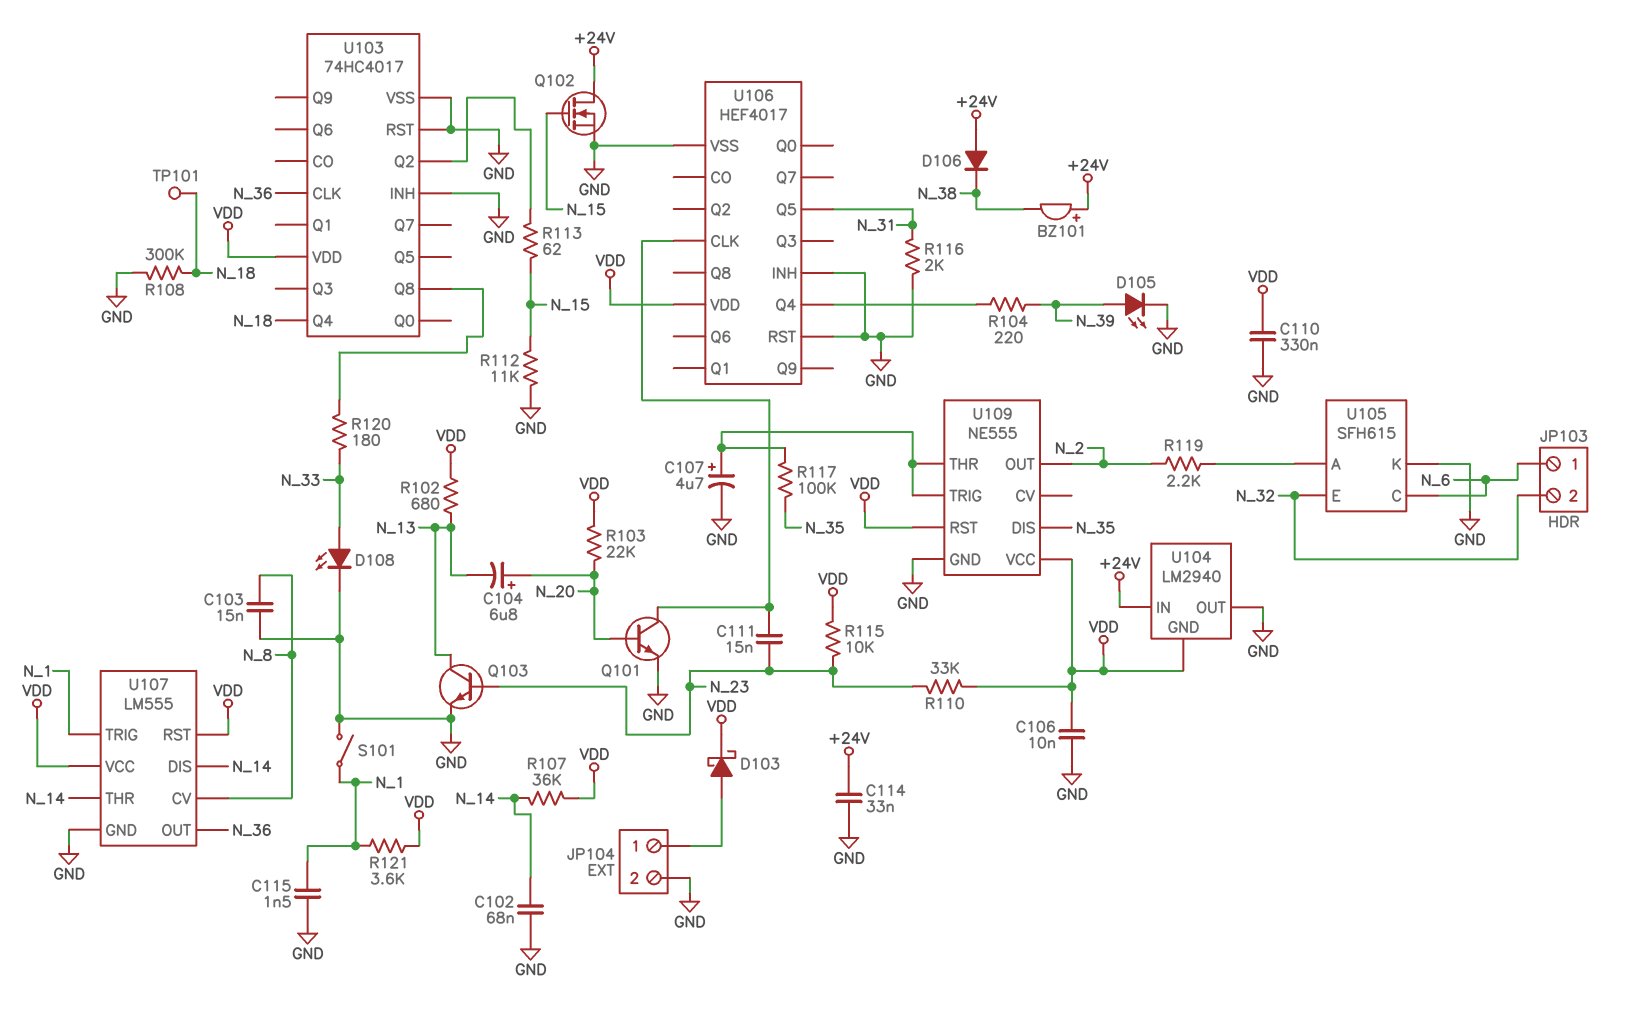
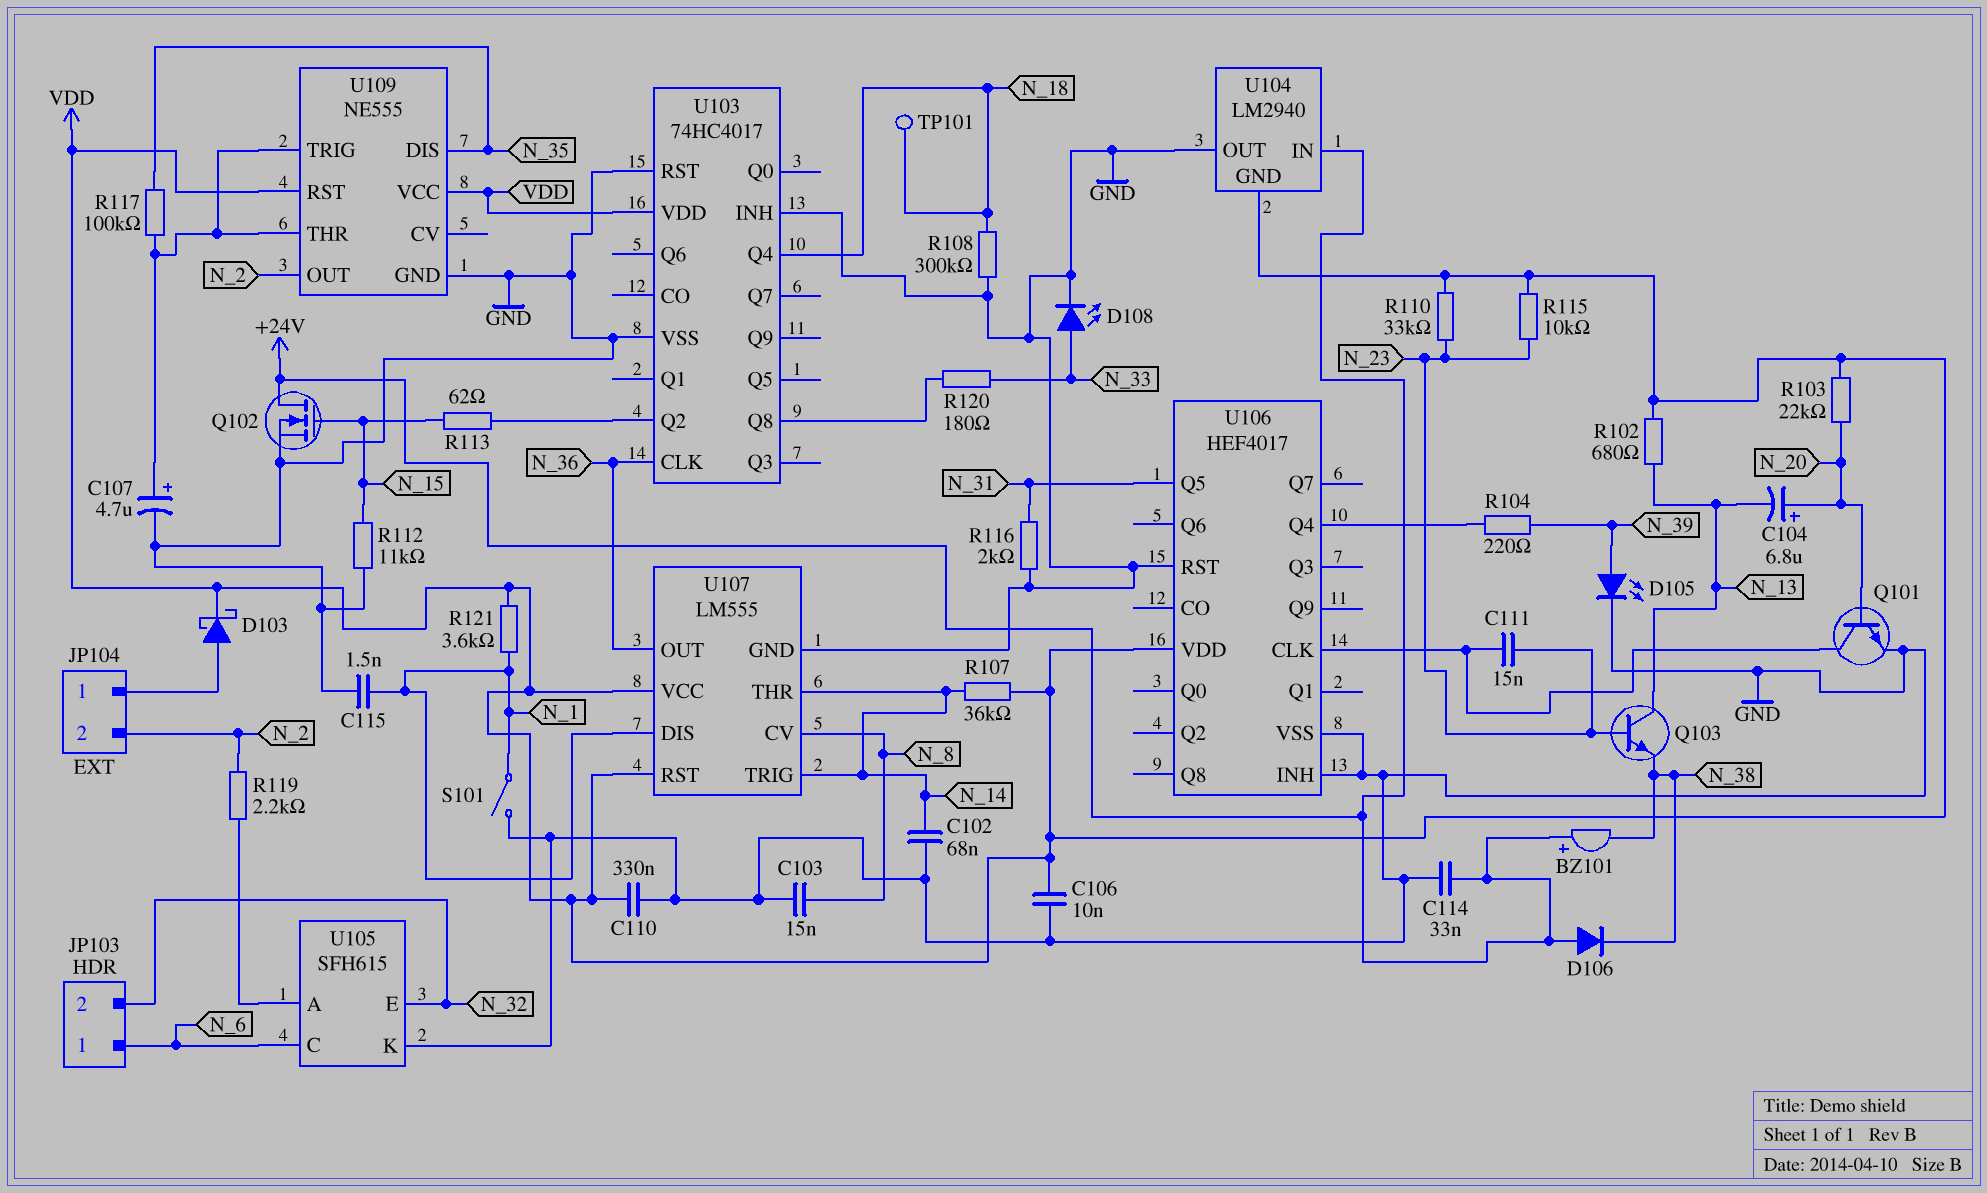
JP104 pin 2: GND -> N_2
Q103: NPN (B N_23, C N_13, E GND) -> NPN (B N_23, C N_13, E N_38)
U107 pin DIS: N_14 -> N_1
U107 pin TRIG: N_1 -> N_14

